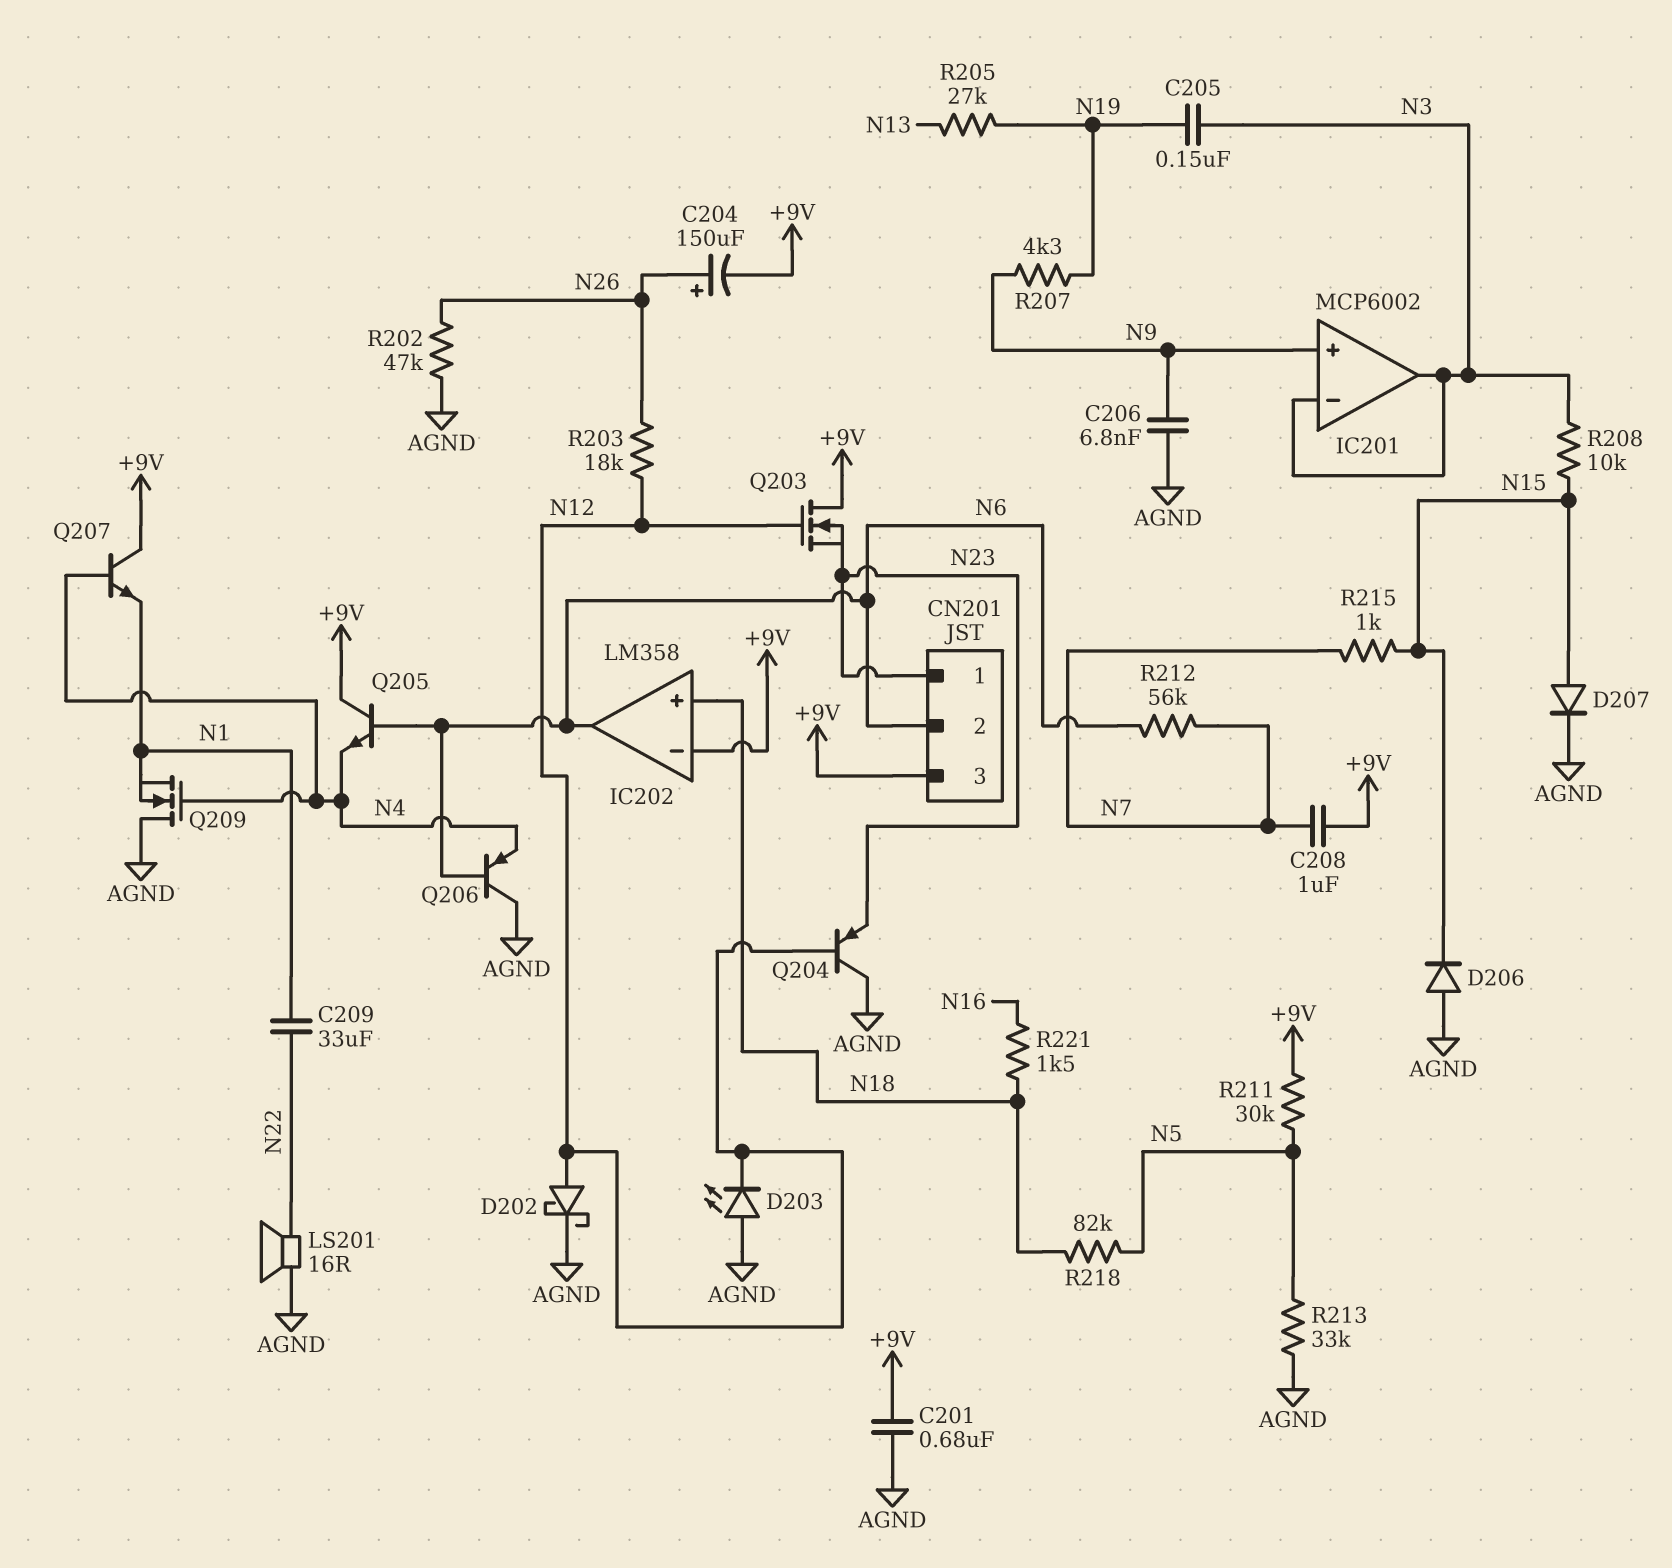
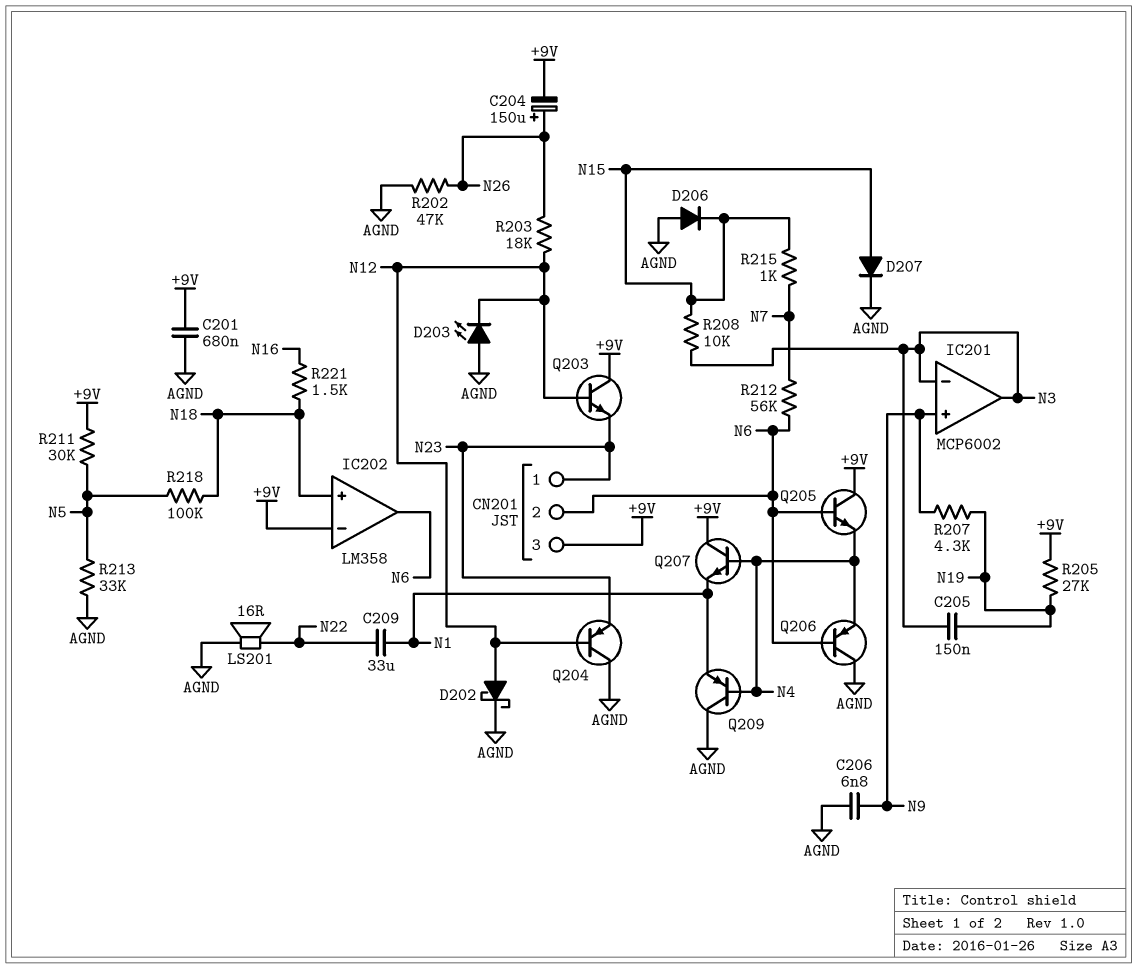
C208: 1uF (+9V, N7) -> none
Q203: NMOS (G N12, D +9V, S N23) -> NPN (B N12, C +9V, E N23)
Q209: NMOS (G N4, D AGND, S N1) -> PNP (B N4, C AGND, E N1)
R205: 27k (N13, N19) -> 27k (+9V, N19)
R218: 82k (N5, N18) -> 100k (N5, N18)

